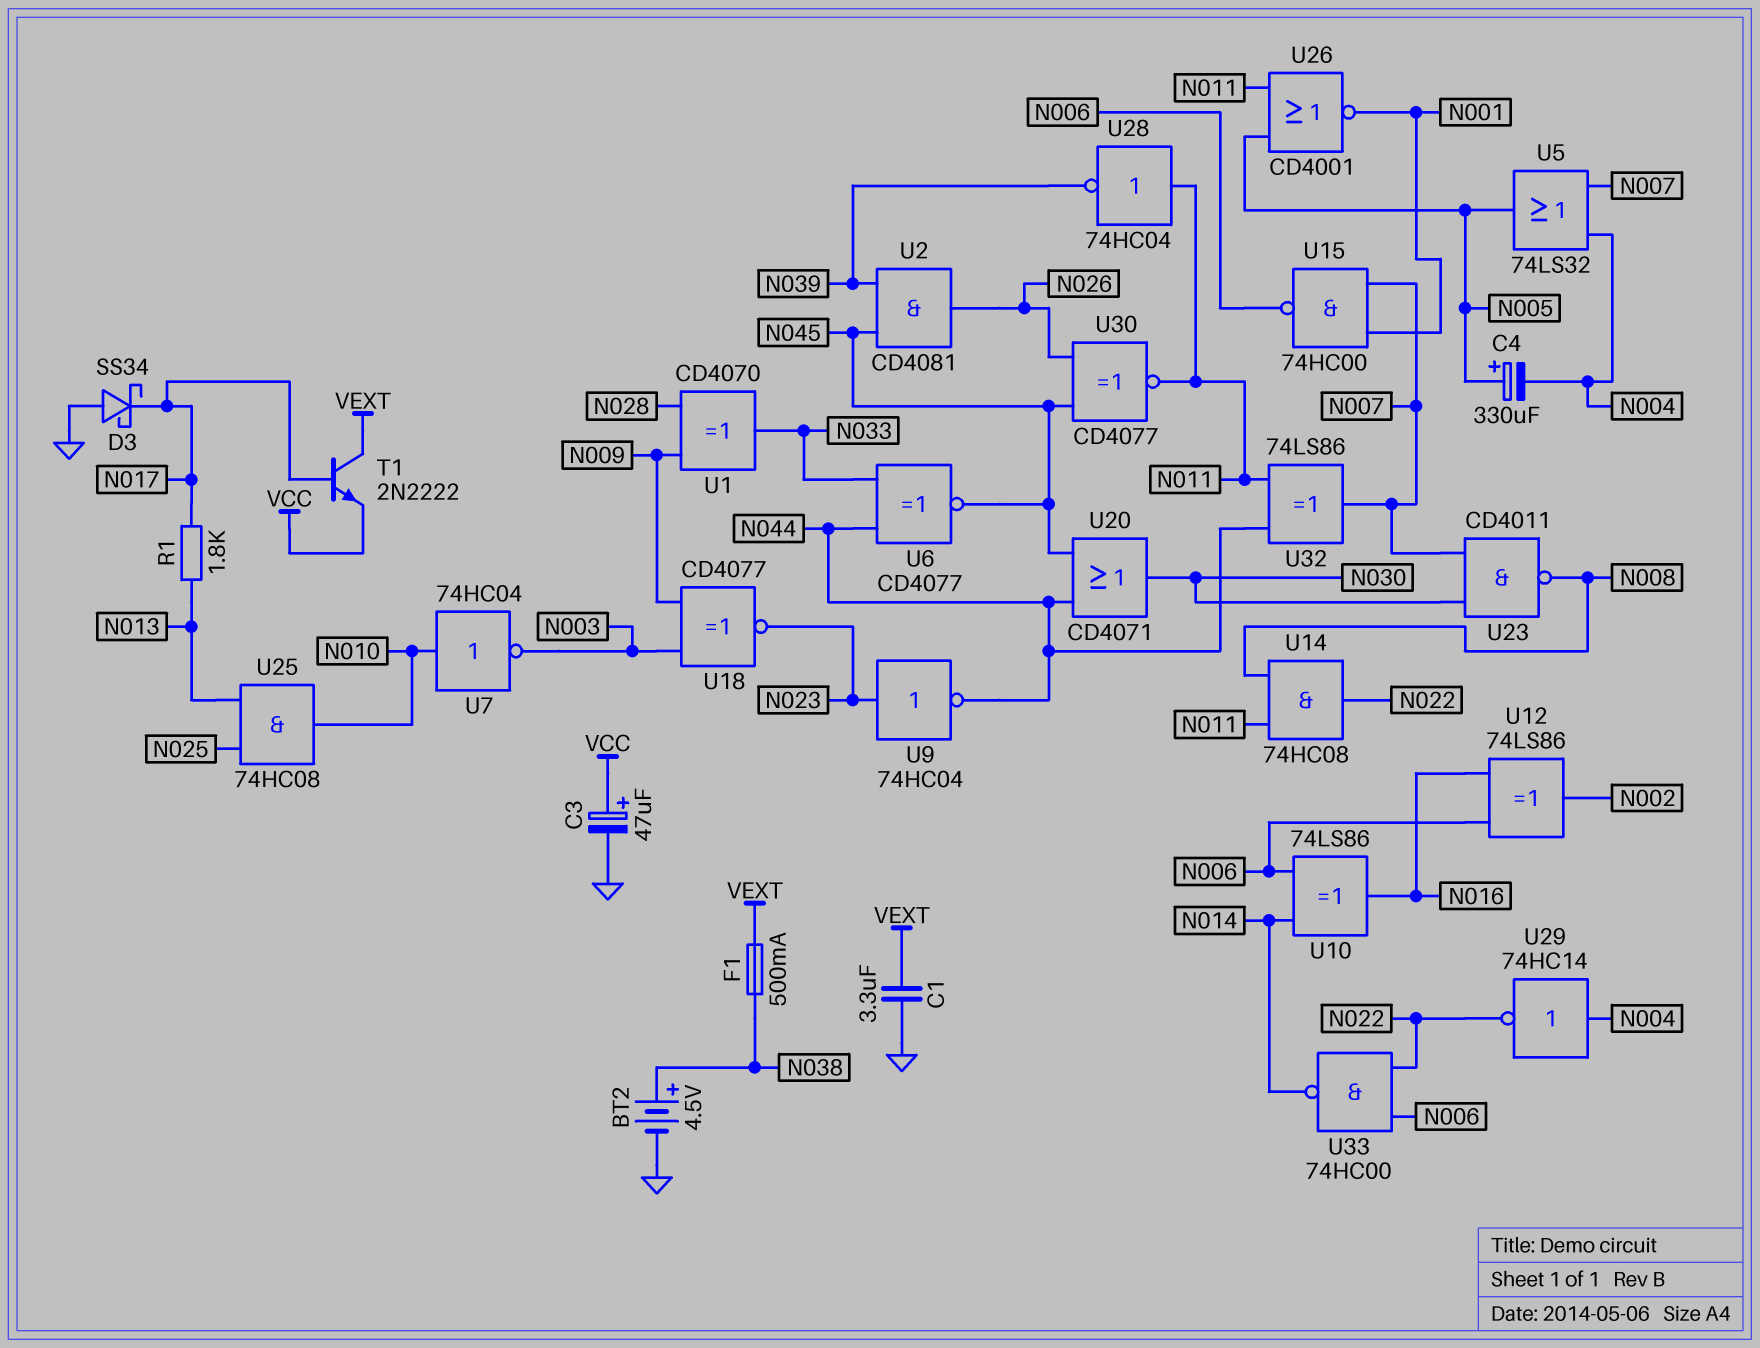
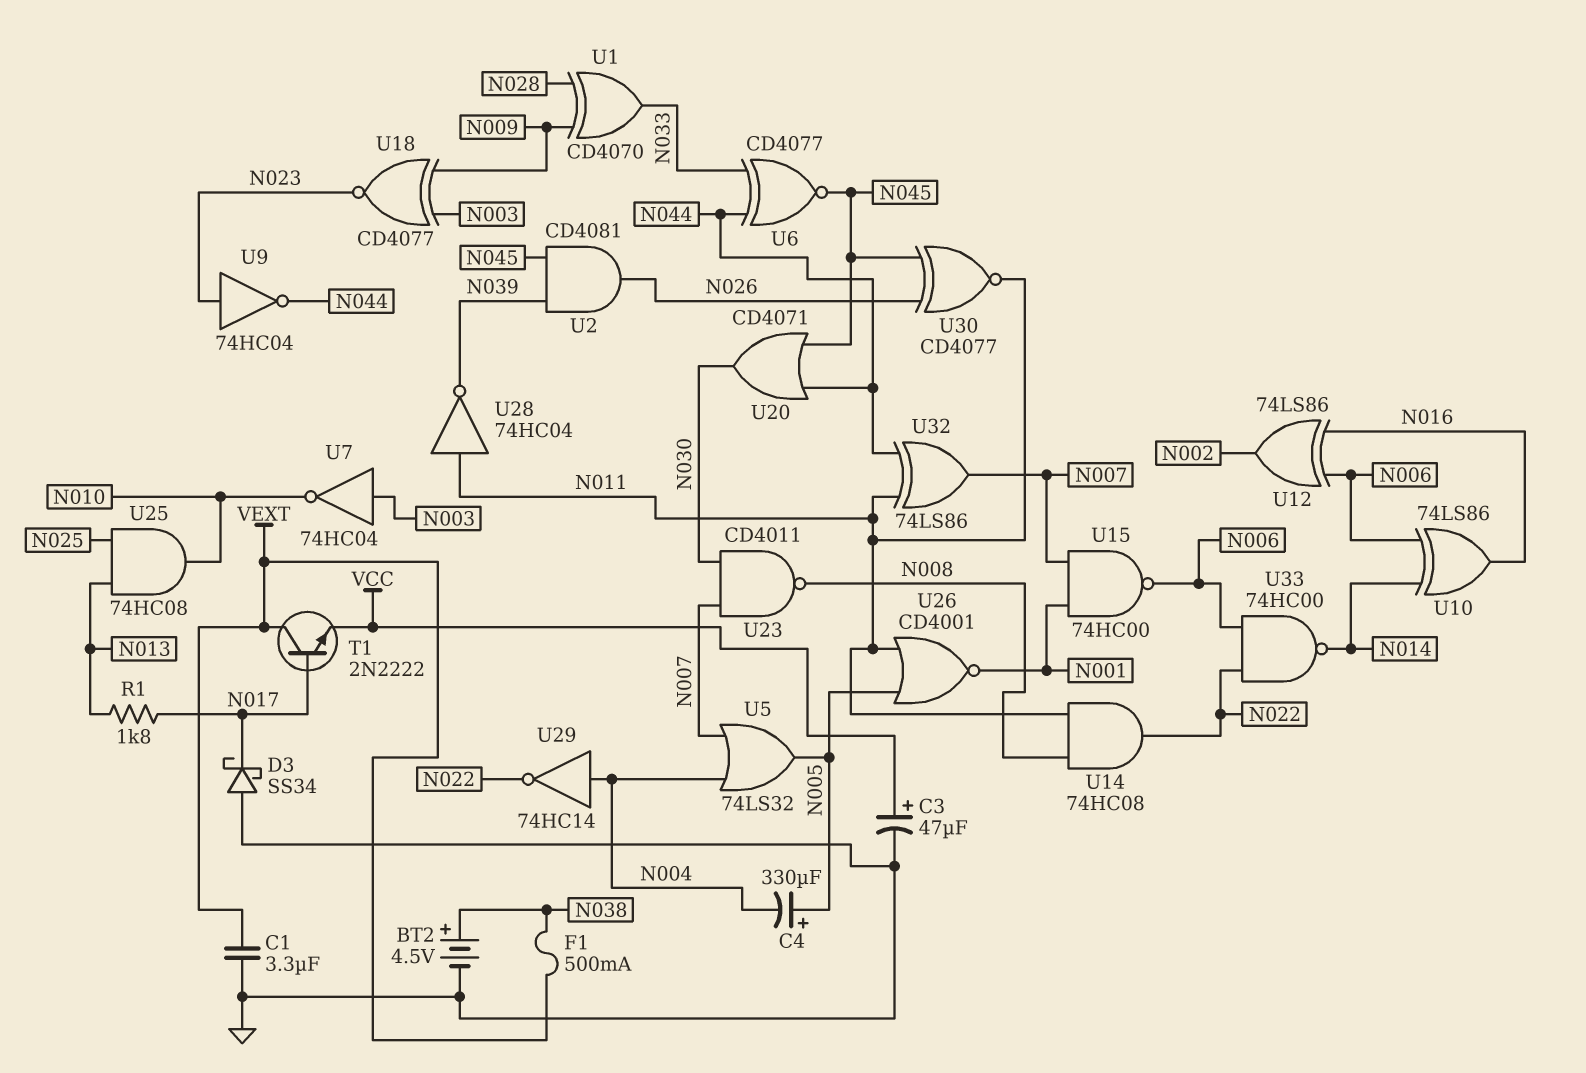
U7: NOT 74HC04 (in N010, out N003) -> NOT 74HC04 (in N003, out N010)

